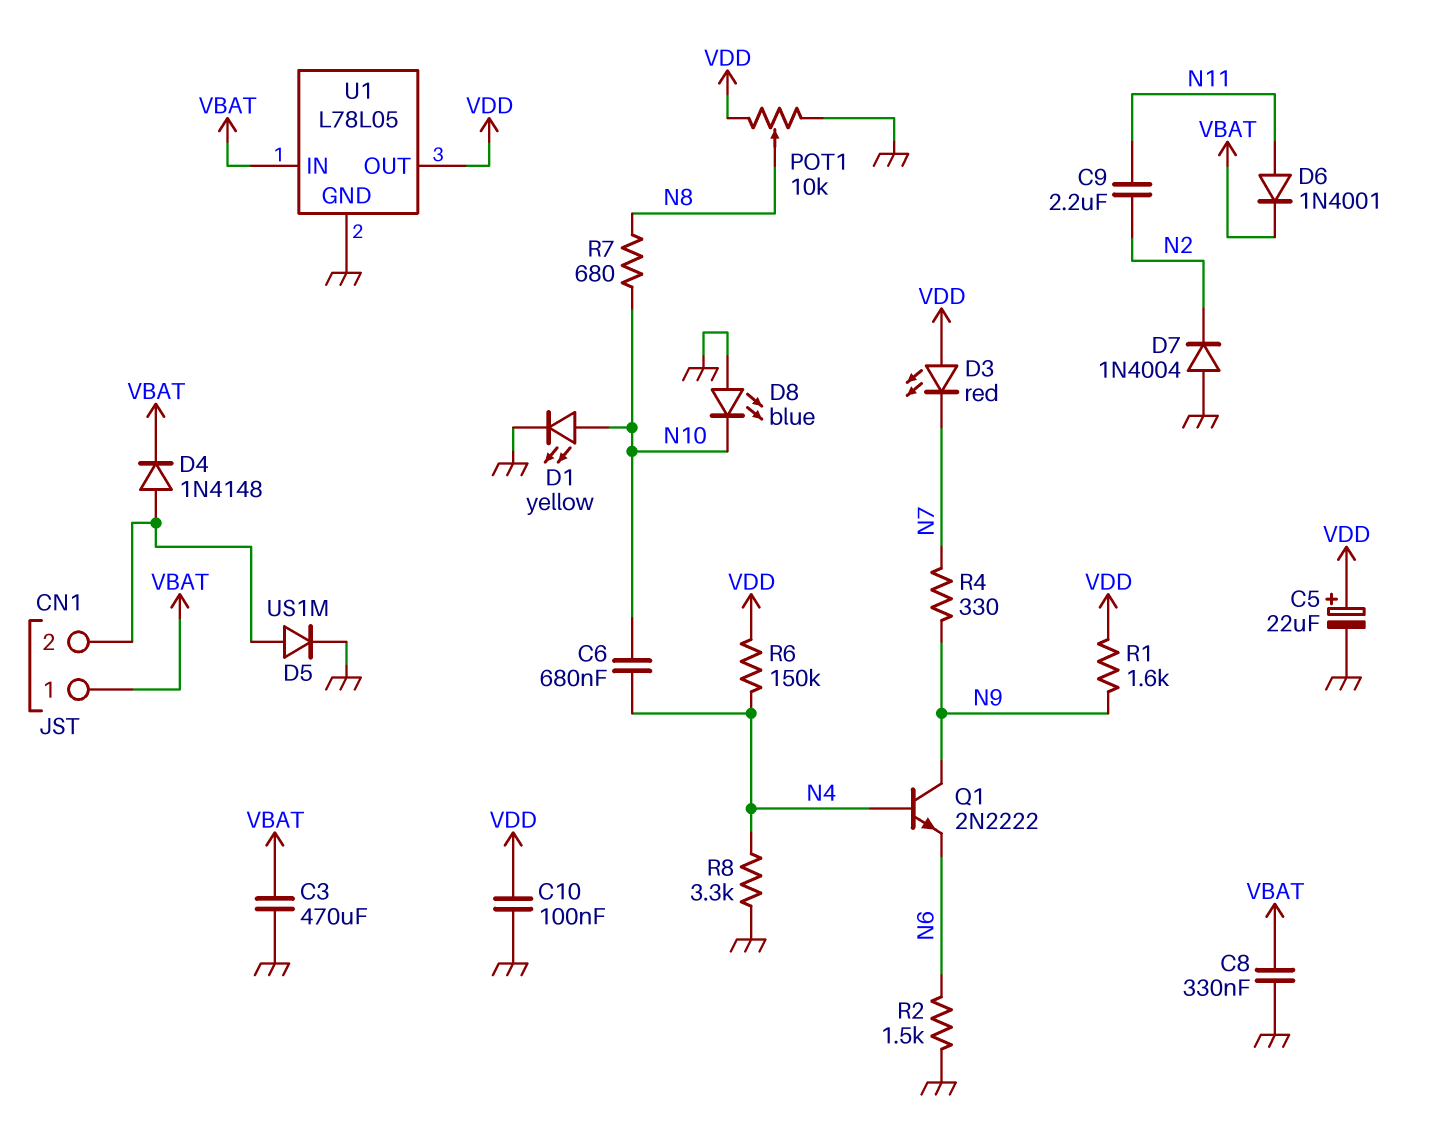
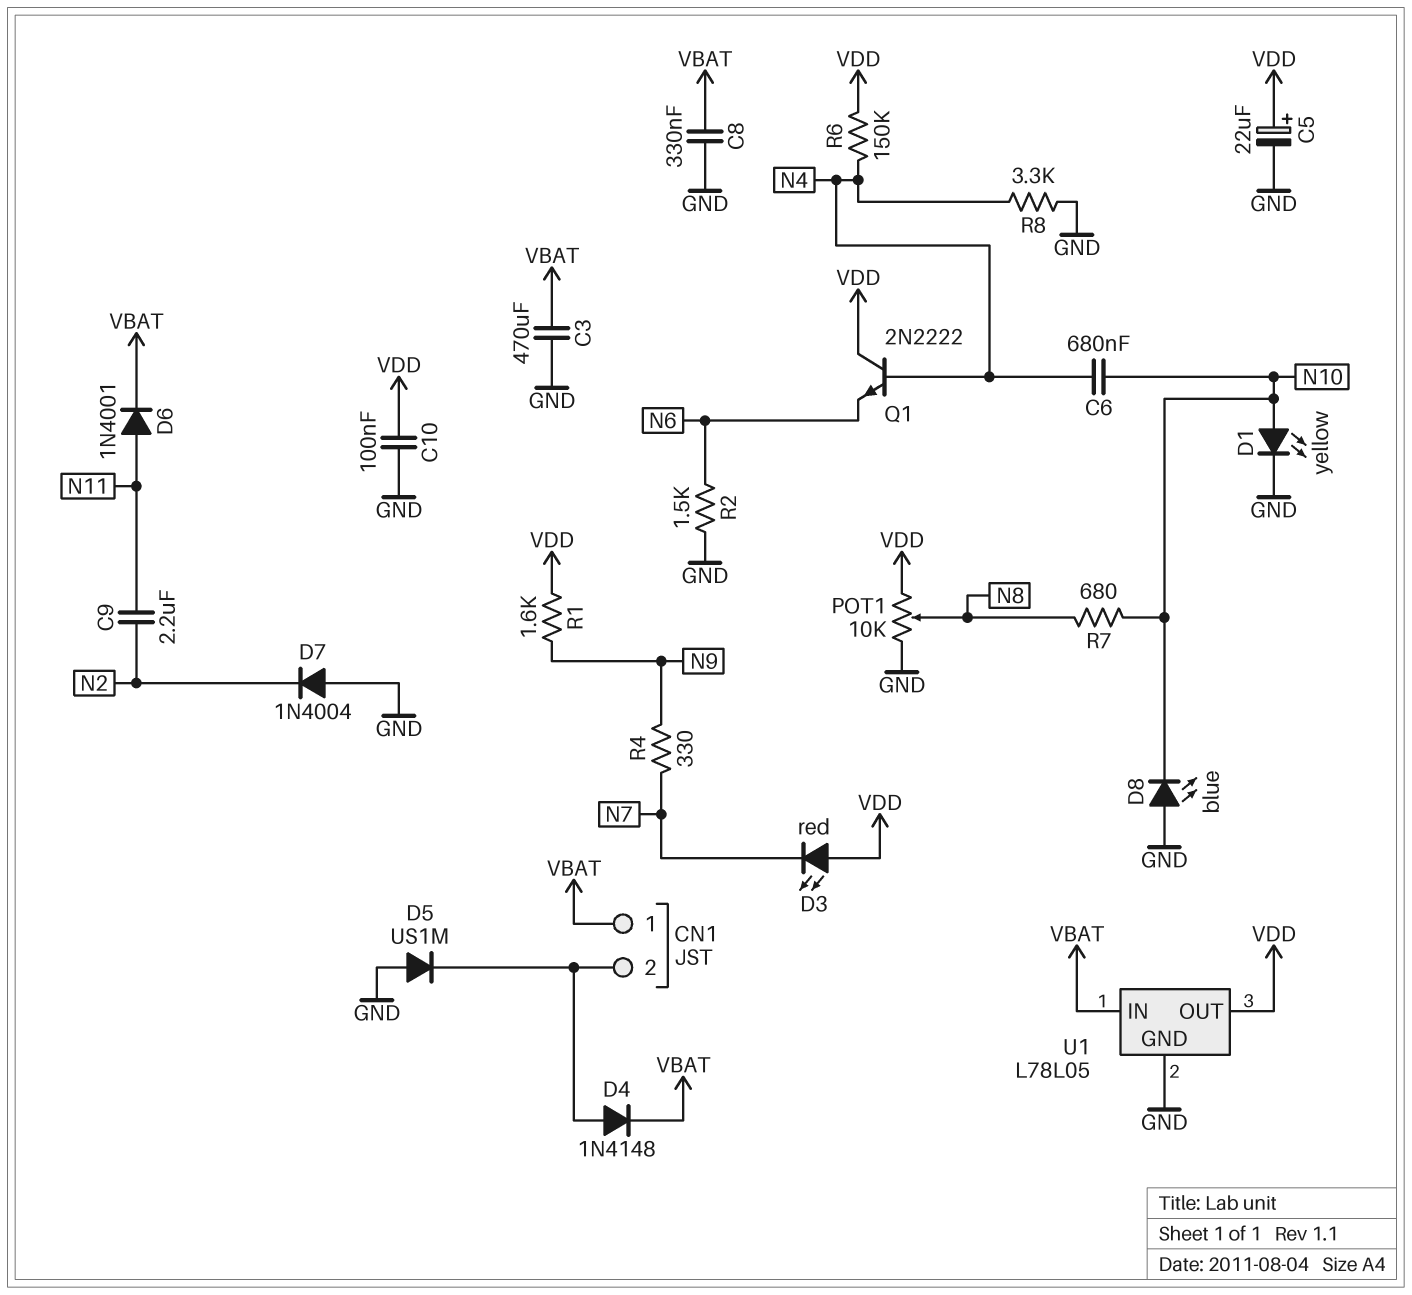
D5: diode US1M (A CN1/2, K GND) -> diode US1M (A GND, K CN1/2)
Q1: NPN 2N2222 (B N4, C N9, E N6) -> NPN 2N2222 (B N4, C VDD, E N6)

